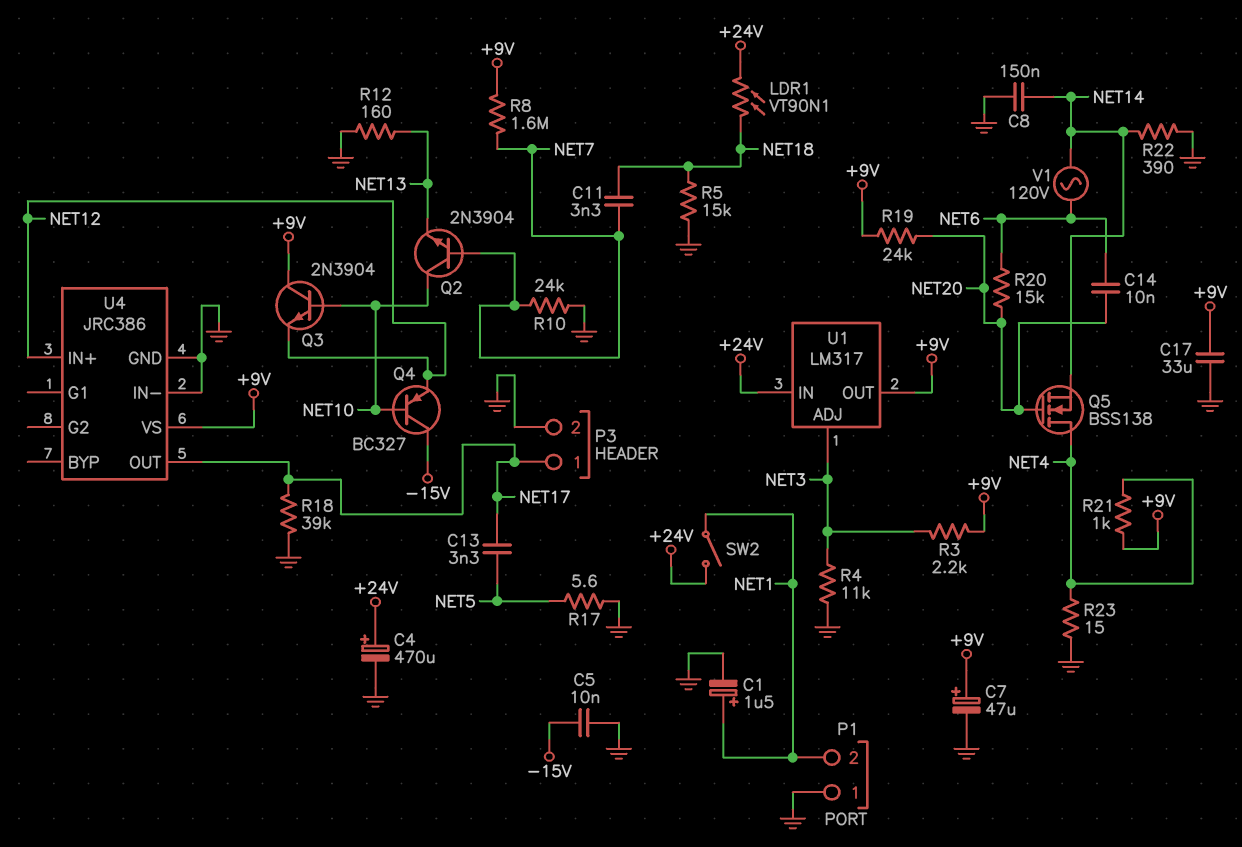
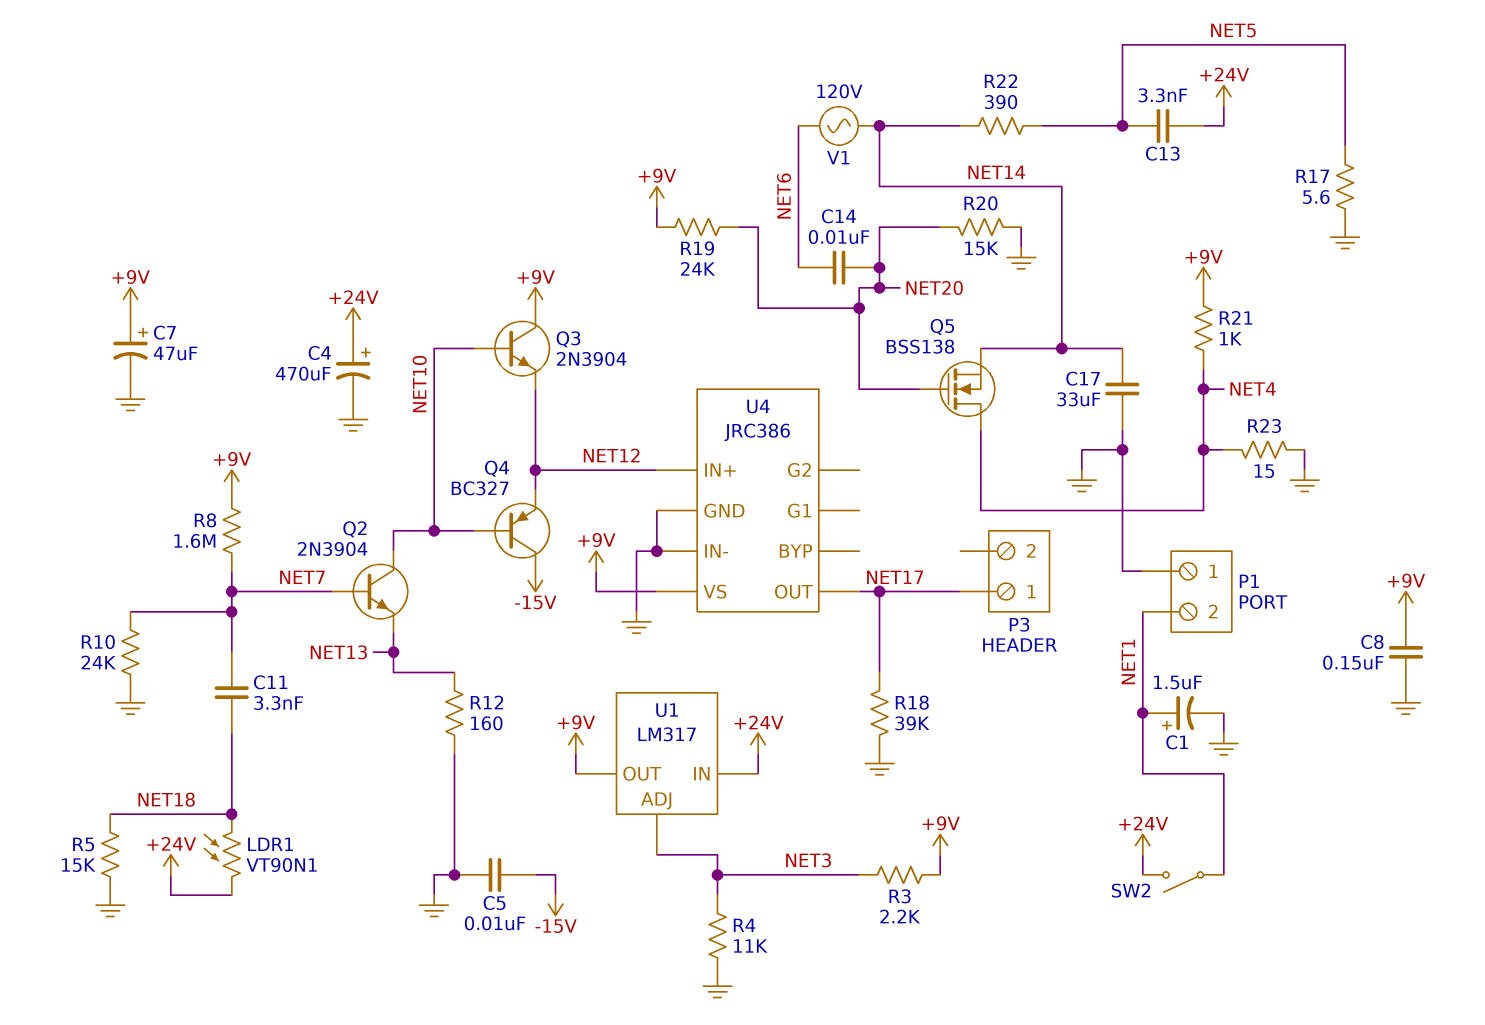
C8: 150nF (GND, NET14) -> 150nF (+9V, GND)
C13: 3.3nF (NET5, NET17) -> 3.3nF (+24V, NET5)
C17: 33uF (+9V, GND) -> 33uF (GND, NET14)
P3 pin 2: GND -> none
R20: 15k (NET6, NET20) -> 15k (GND, NET20)
R22: 390 (GND, NET14) -> 390 (NET5, NET14)

